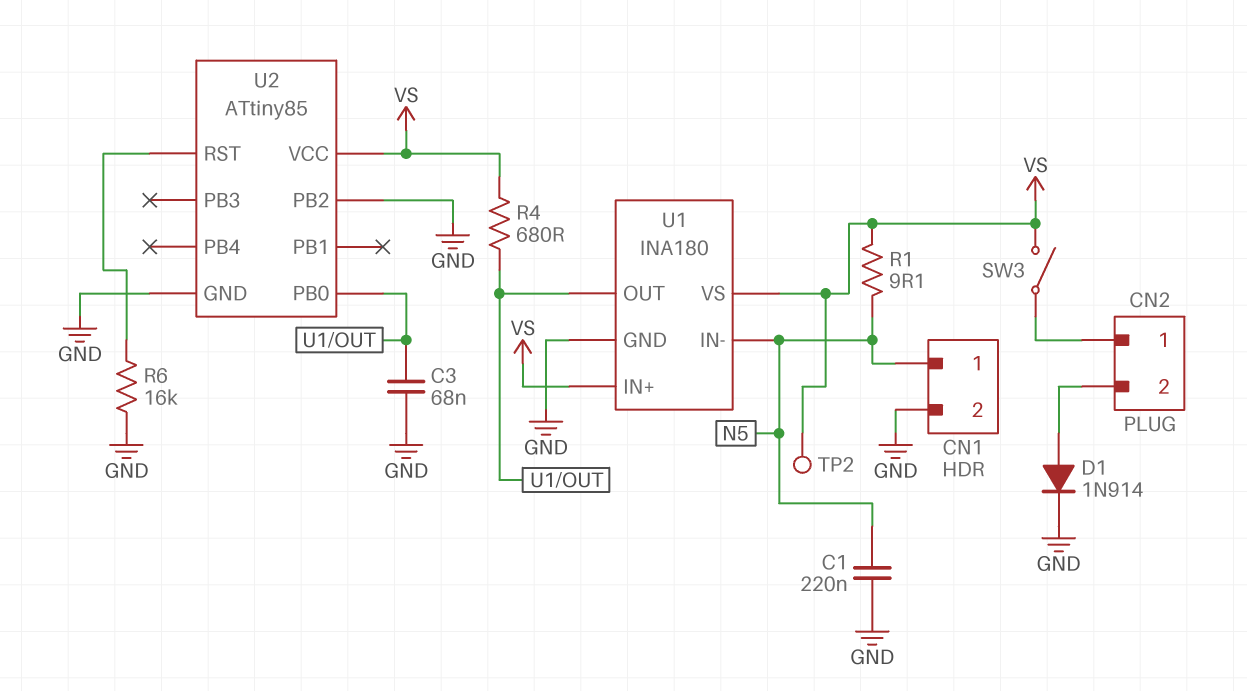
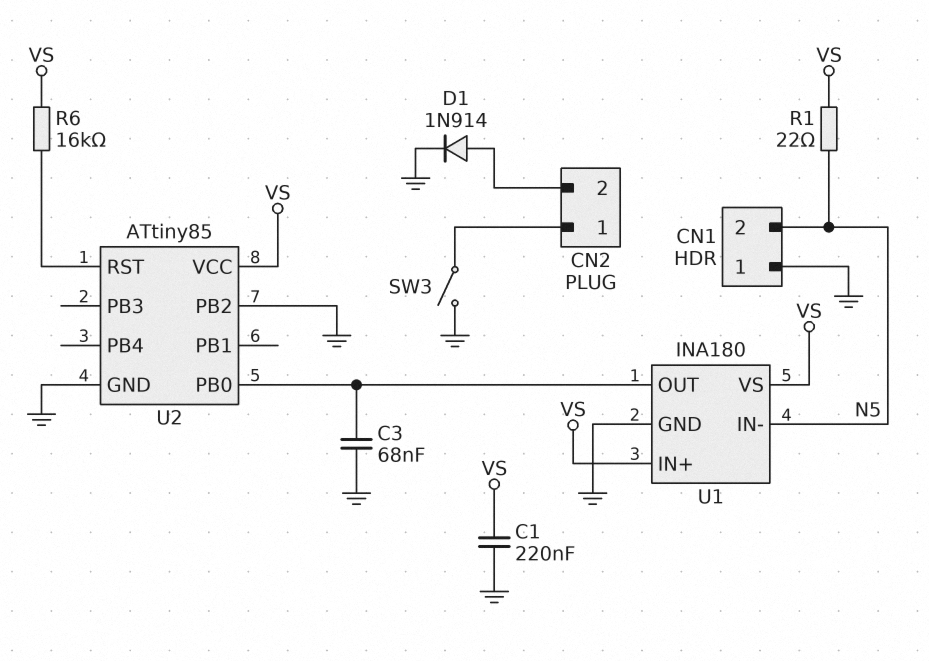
C1: 220nF (GND, N5) -> 220nF (GND, VS)
CN1 pin 1: N5 -> GND
CN1 pin 2: GND -> N5
R1: 9.1 (N5, VS) -> 22 (N5, VS)
R4: 680 (U1/OUT, VS) -> none
R6: 16k (GND, U2/RST) -> 16k (U2/RST, VS)
SW3: switch (CN2/1, VS) -> switch (CN2/1, GND)
TP2: test point (VS) -> none

